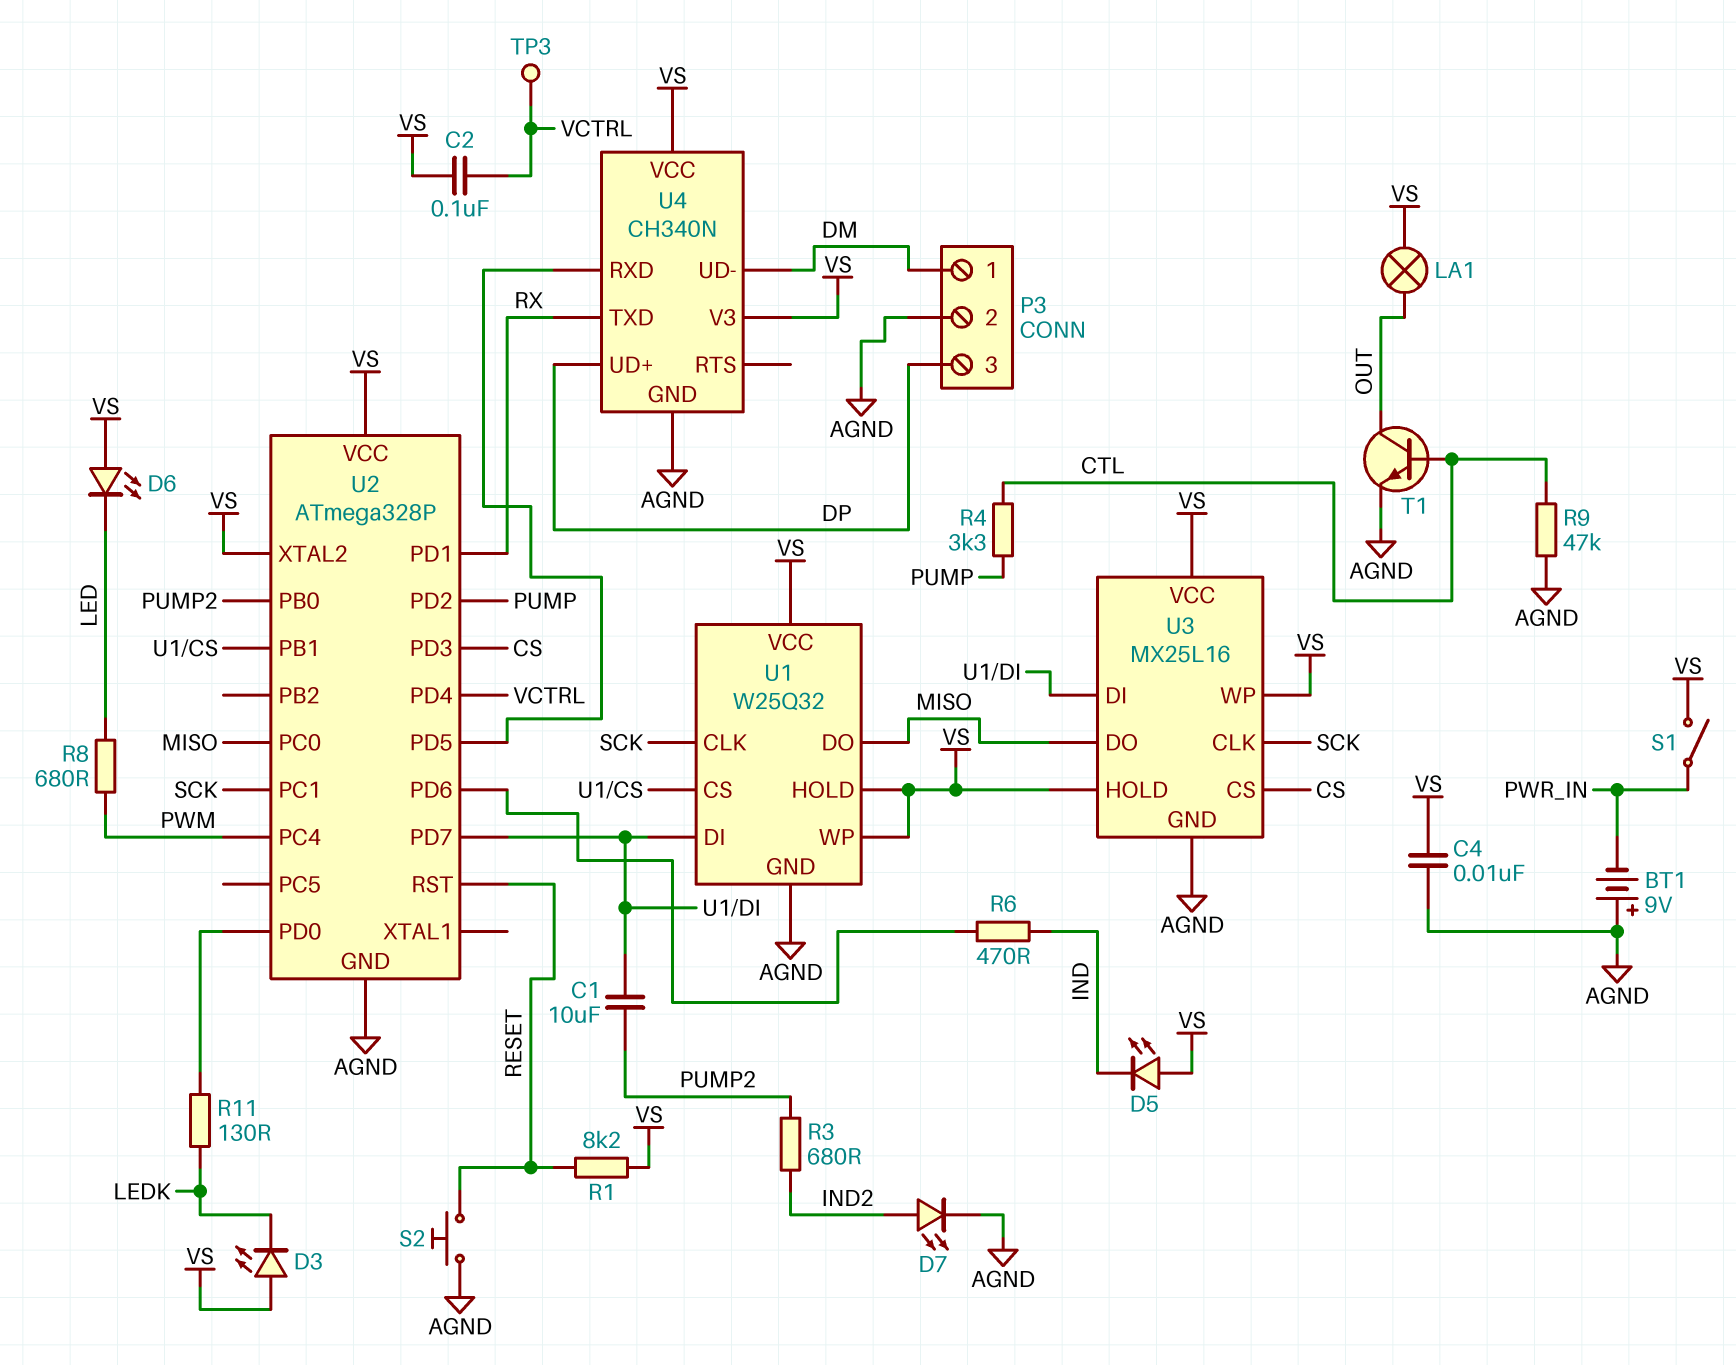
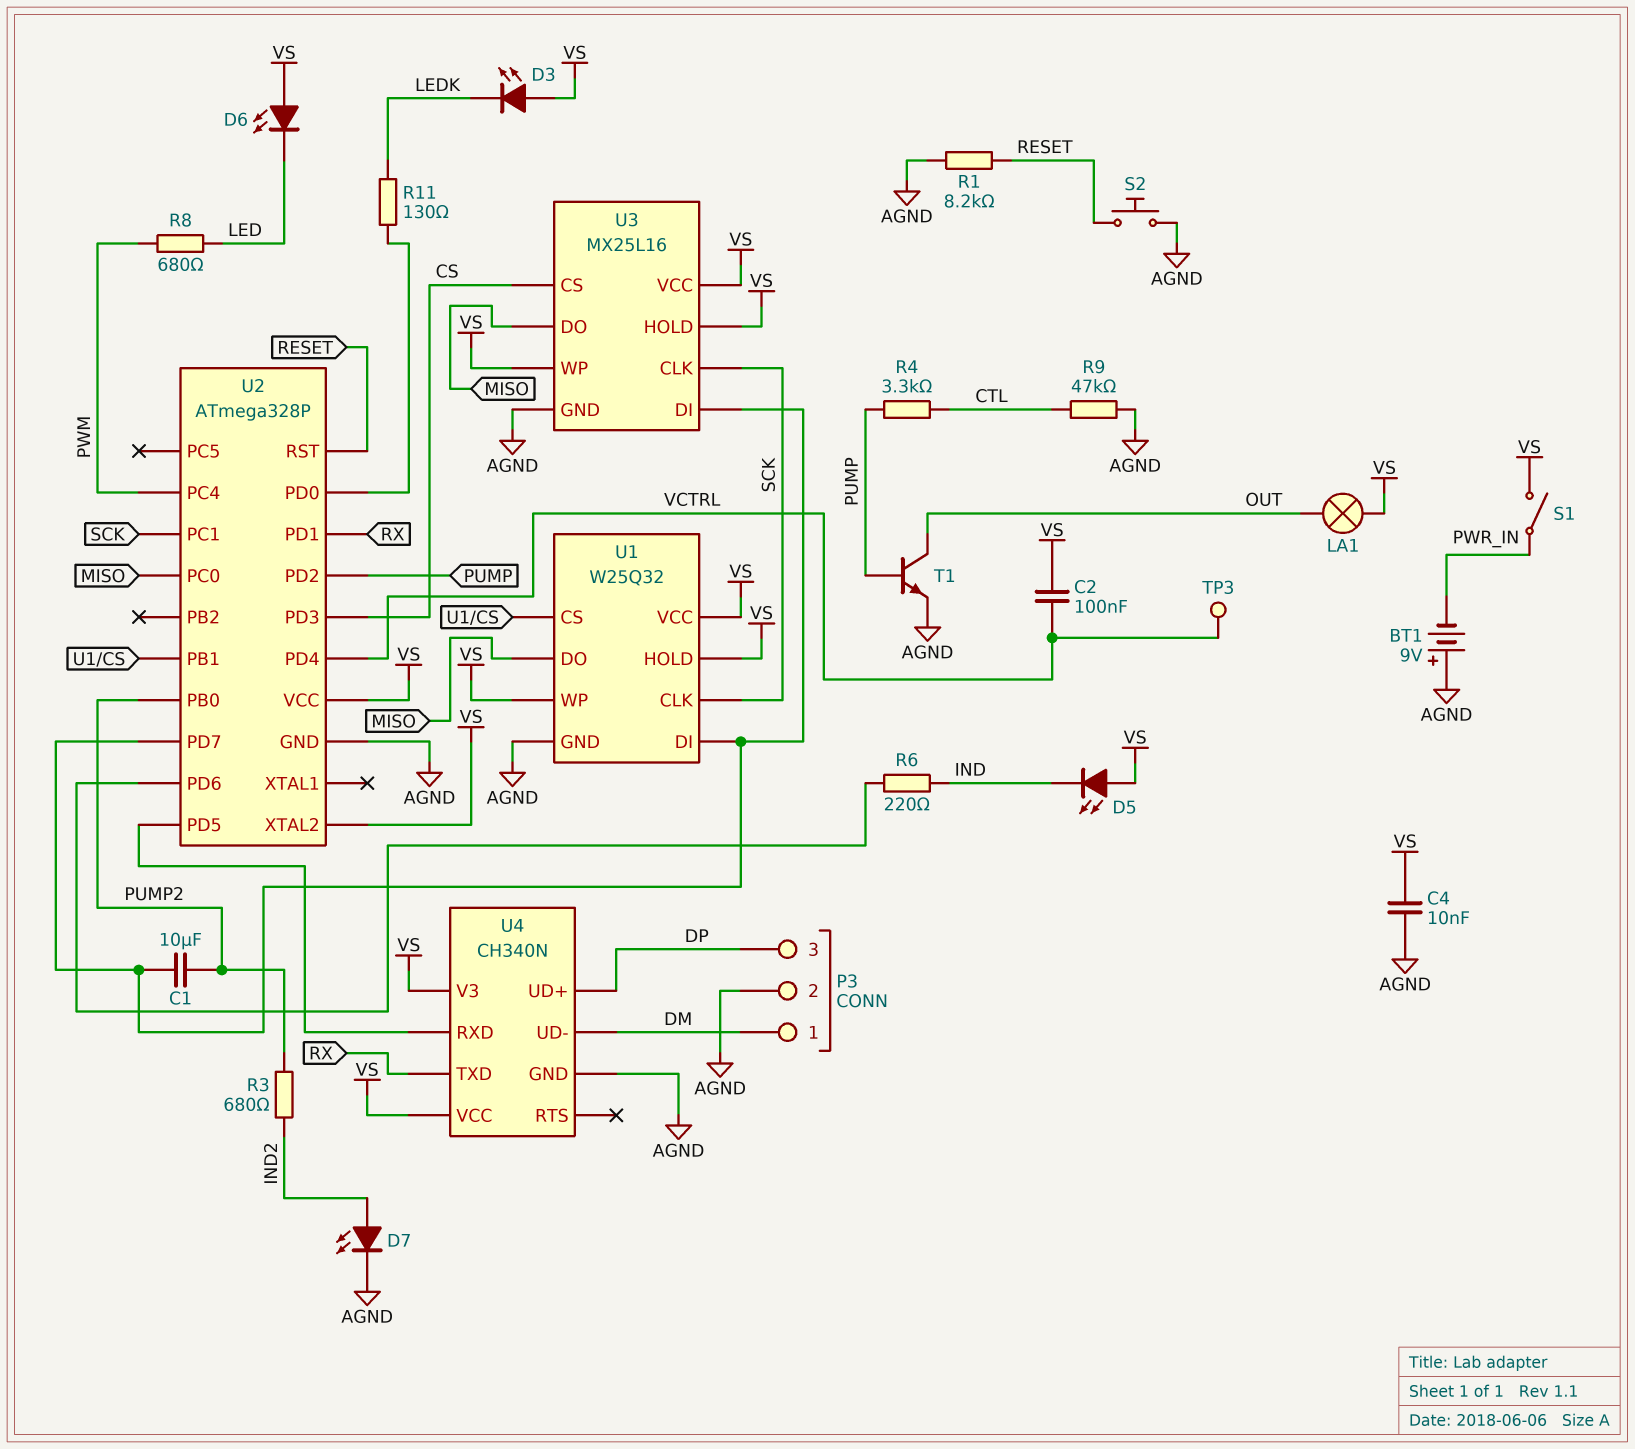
R1: 8.2k (RESET, VS) -> 8.2k (AGND, RESET)
R6: 470 (IND, U2/PD6) -> 220 (IND, U2/PD6)
T1: NPN (B CTL, C OUT, E AGND) -> NPN (B PUMP, C OUT, E AGND)

